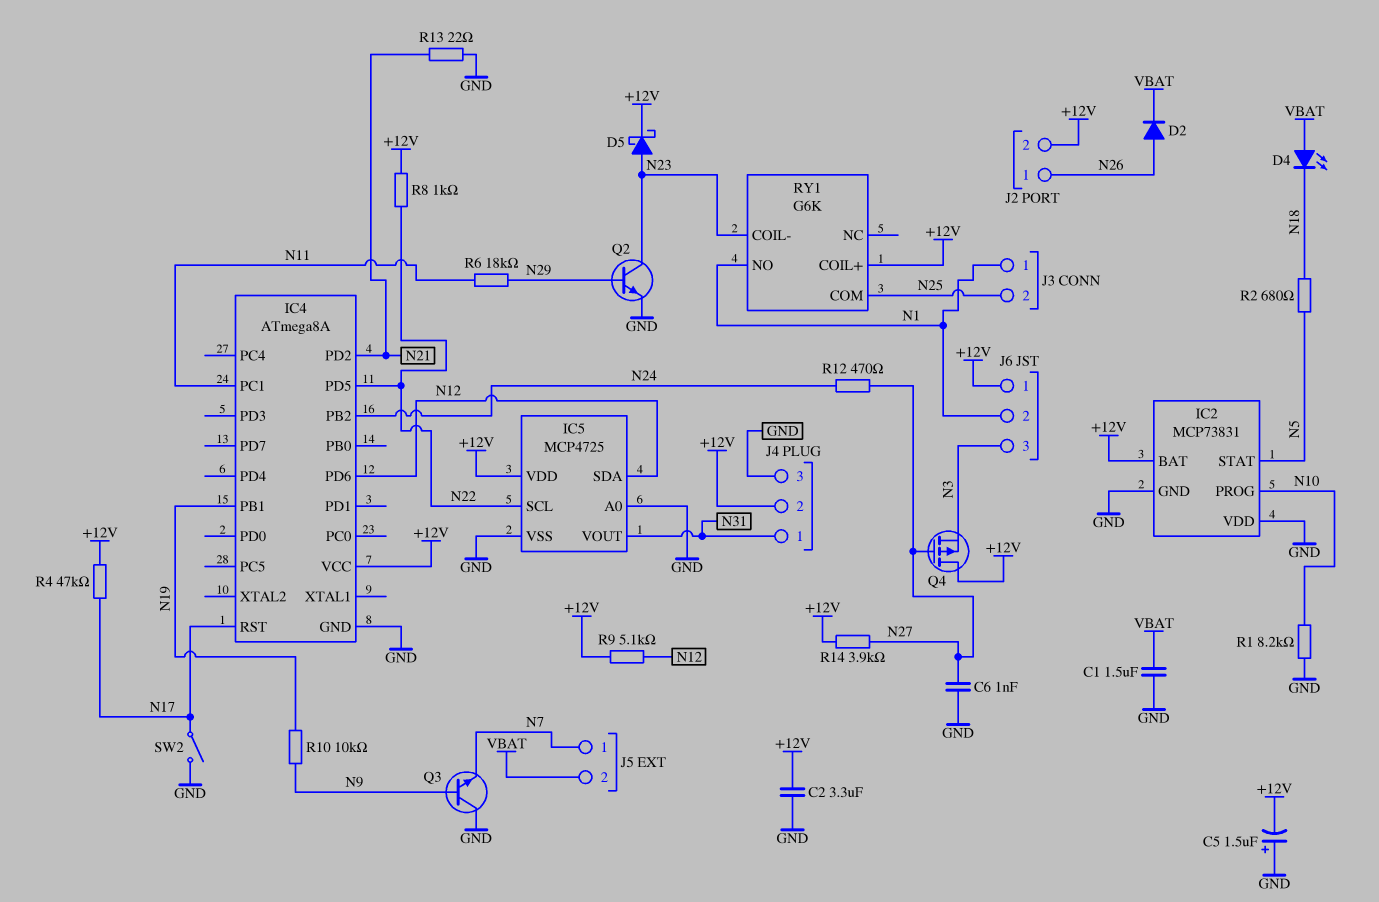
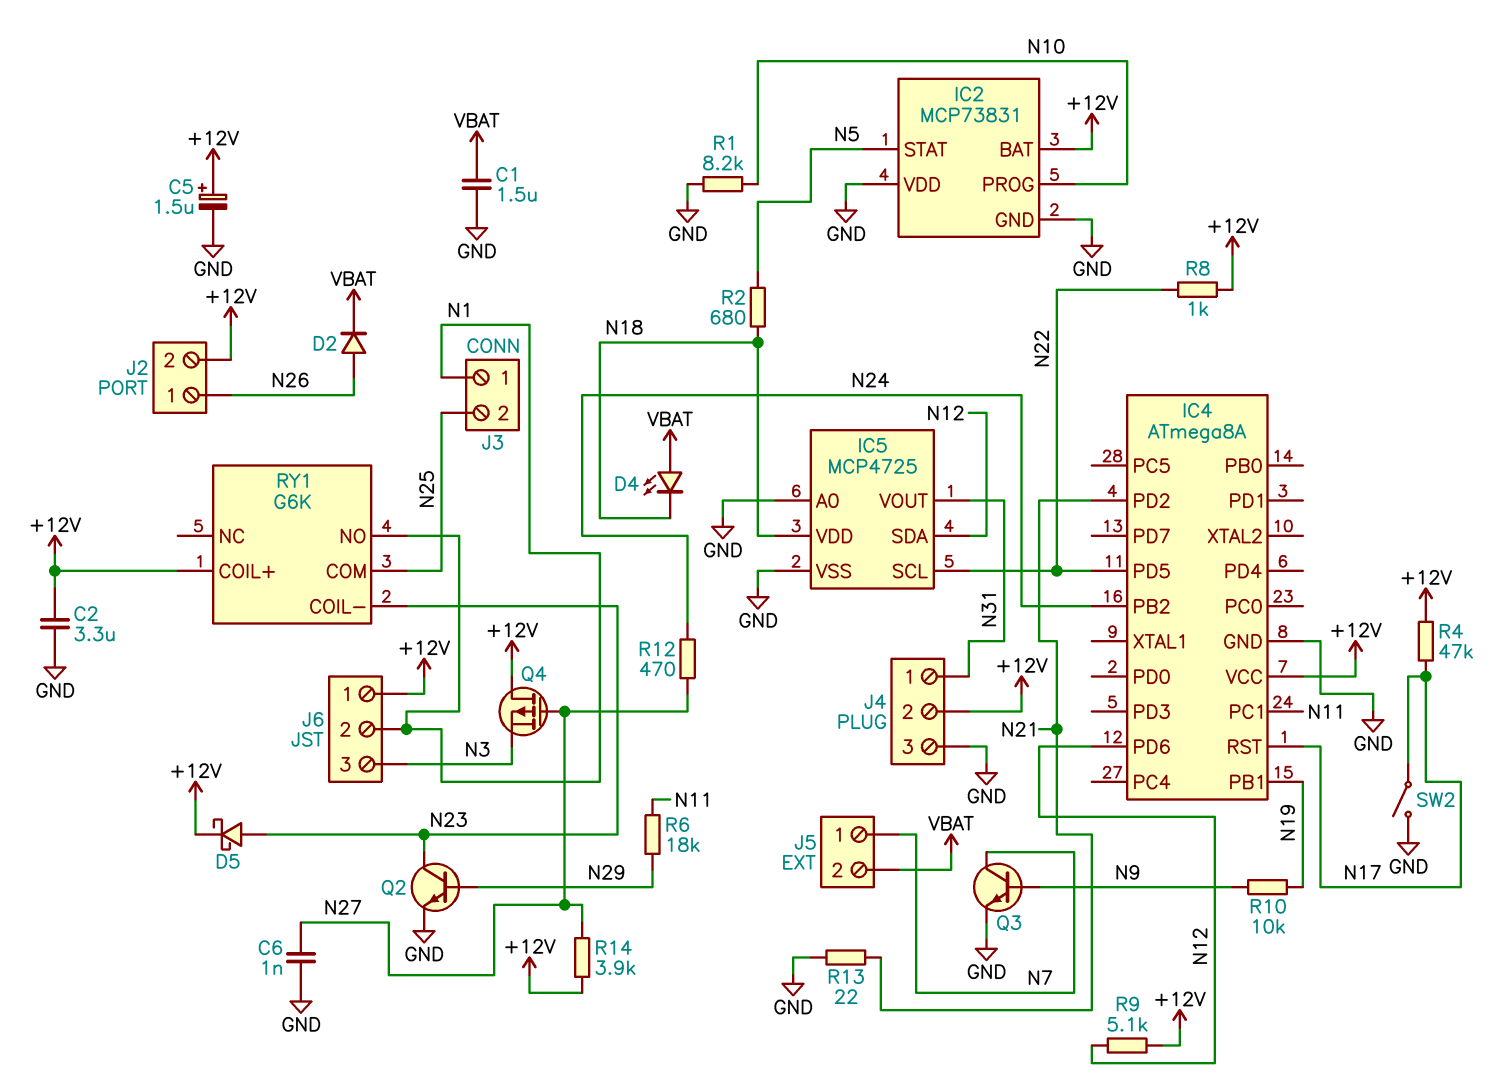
C5: 1.5uF (plus GND, minus +12V) -> 1.5uF (plus +12V, minus GND)
IC5 pin VDD: +12V -> N18
Q3: NPN (B N9, C GND, E N7) -> NPN (B N9, C N7, E GND)

